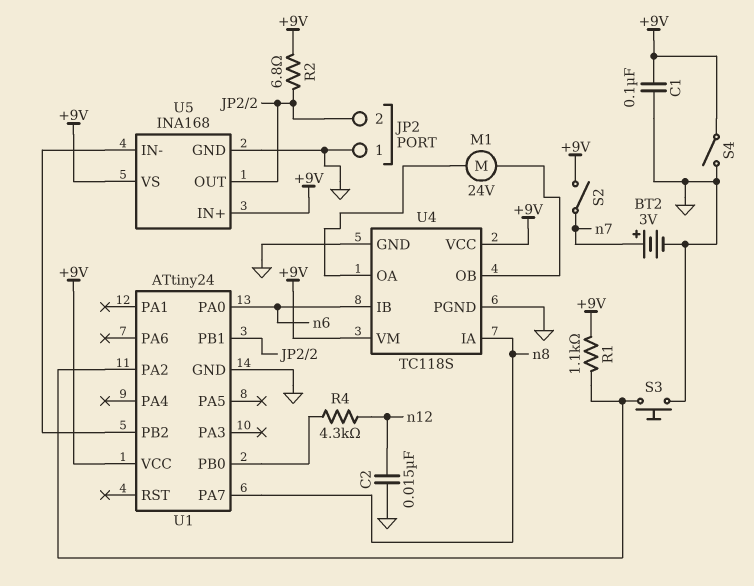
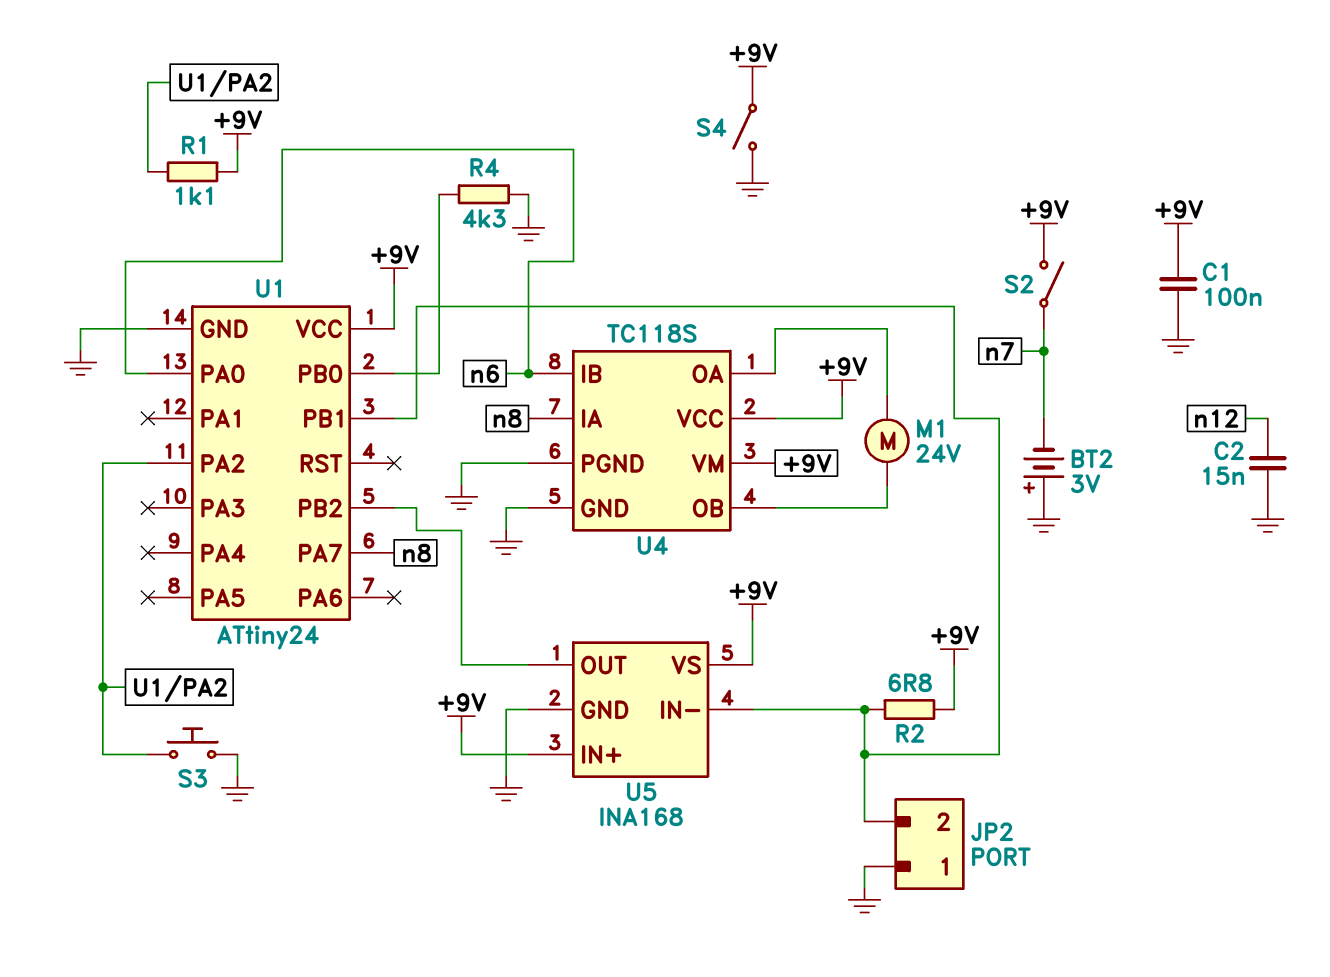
BT2: 3V (plus n7, minus GND) -> 3V (plus GND, minus n7)
R4: 4.3k (U1/PB0, n12) -> 4.3k (GND, U1/PB0)
U5 pin IN-: U1/PB2 -> JP2/2
U5 pin OUT: JP2/2 -> U1/PB2

